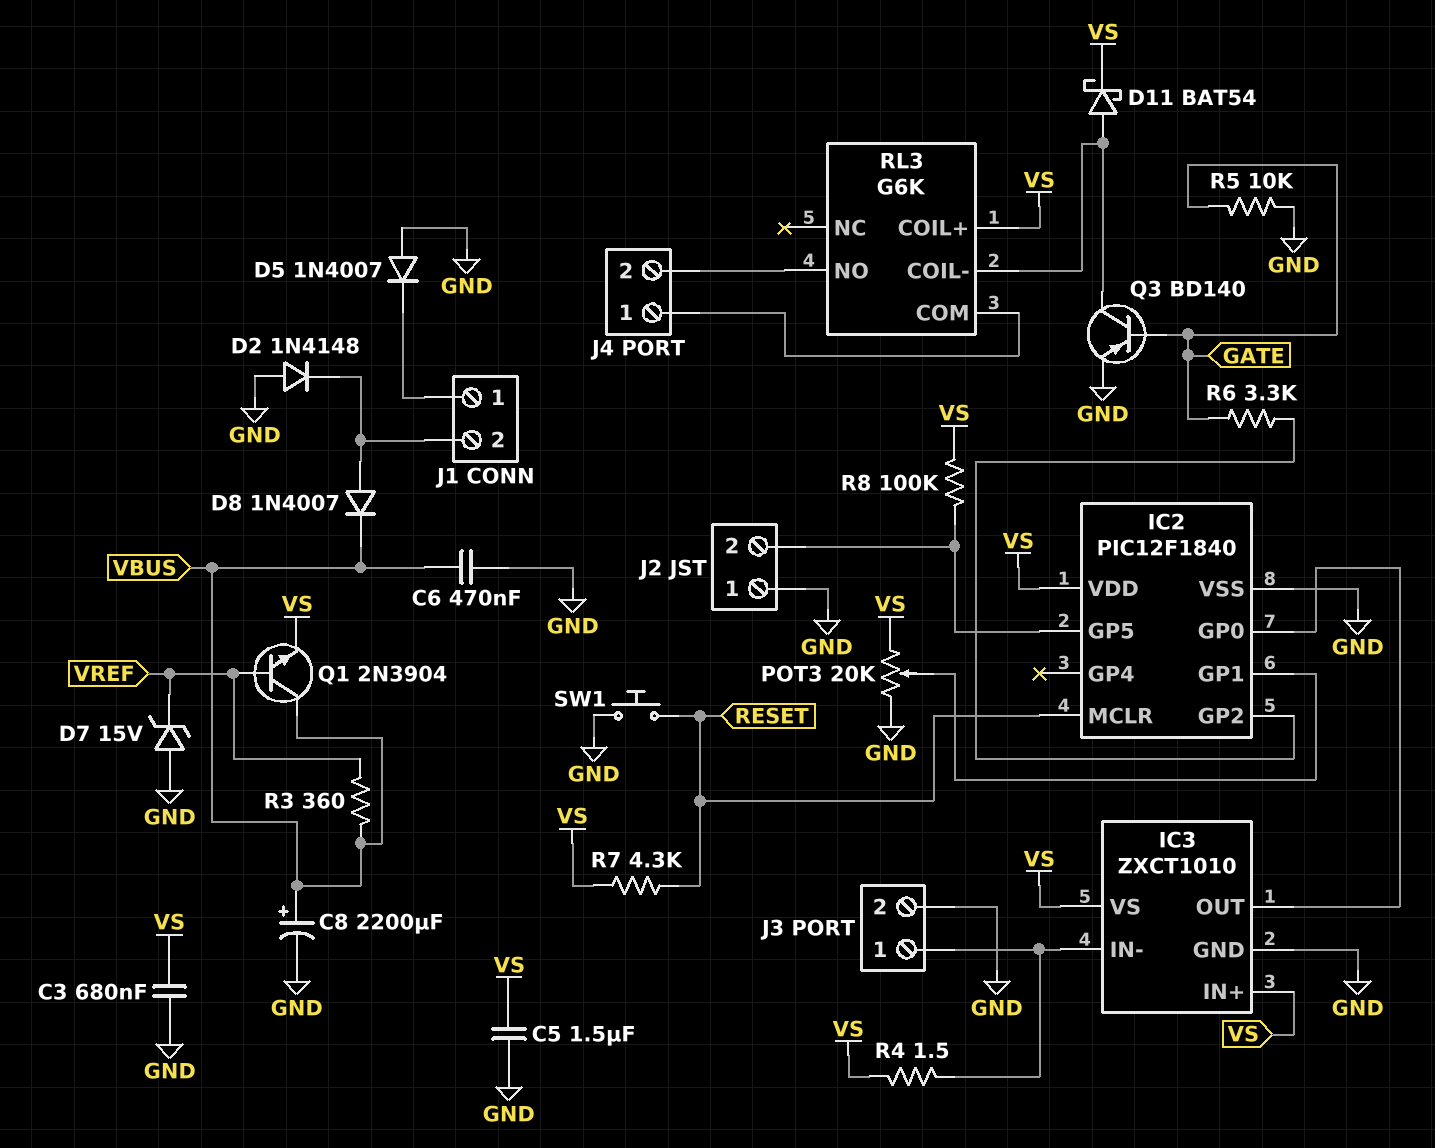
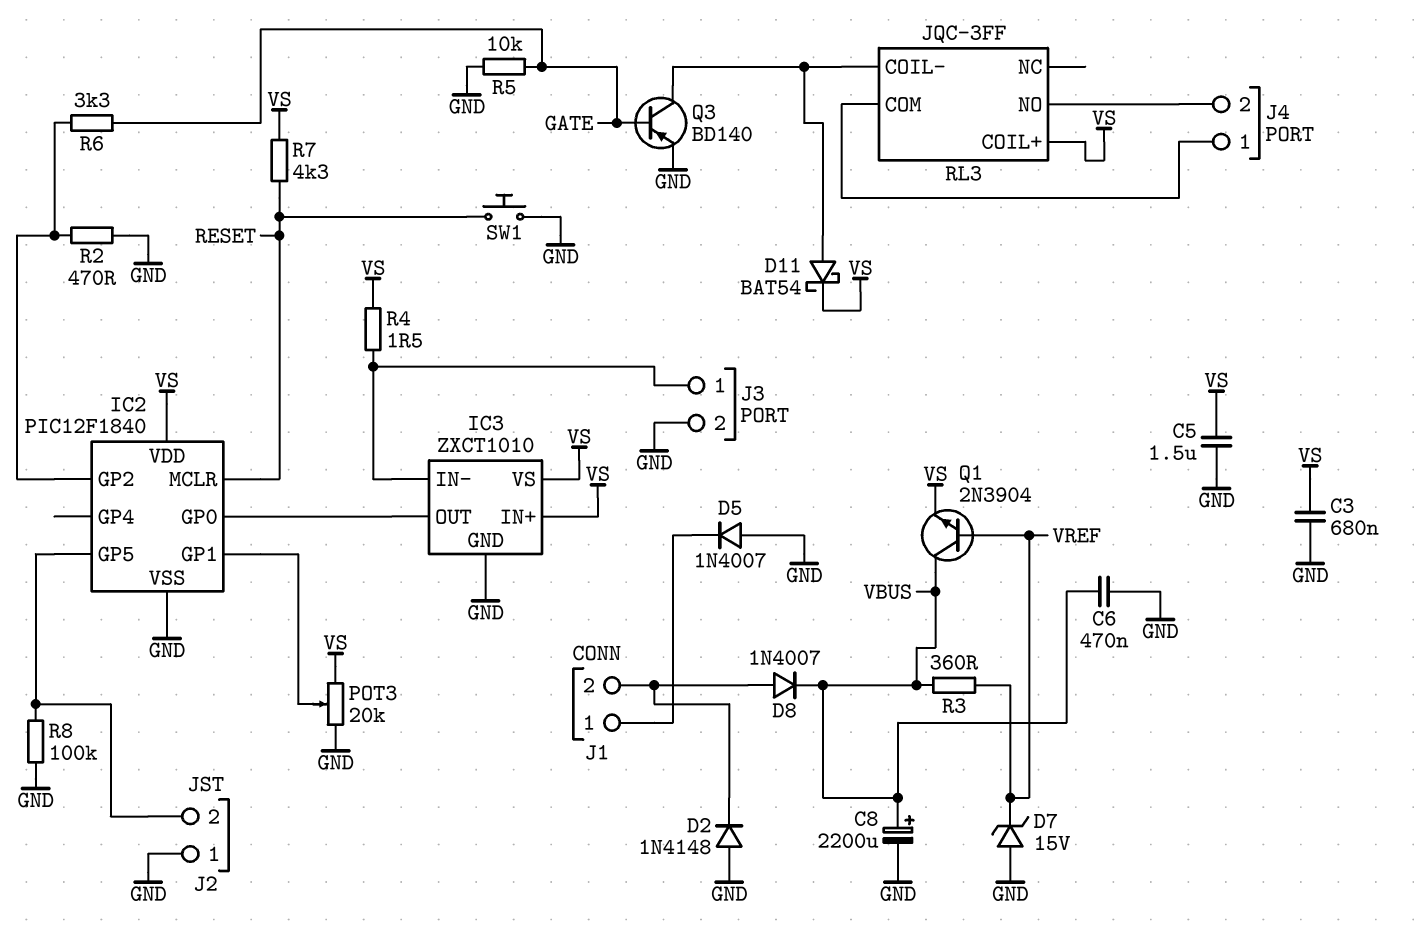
R2: none -> 470 (GND, IC2/GP2)
R8: 100k (IC2/GP5, VS) -> 100k (GND, IC2/GP5)
RL3: G6K -> JQC-3FF

